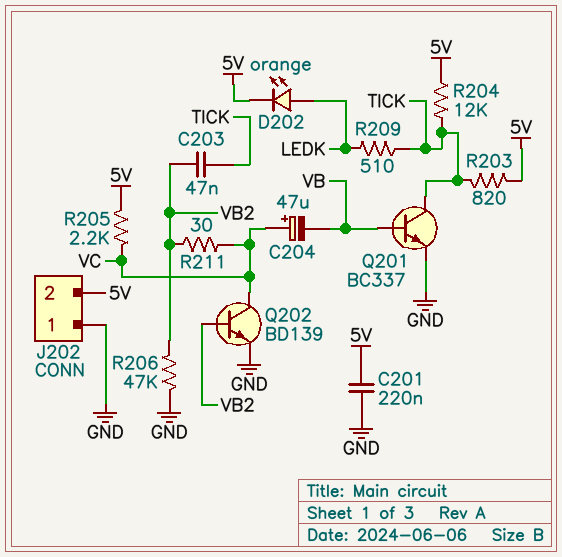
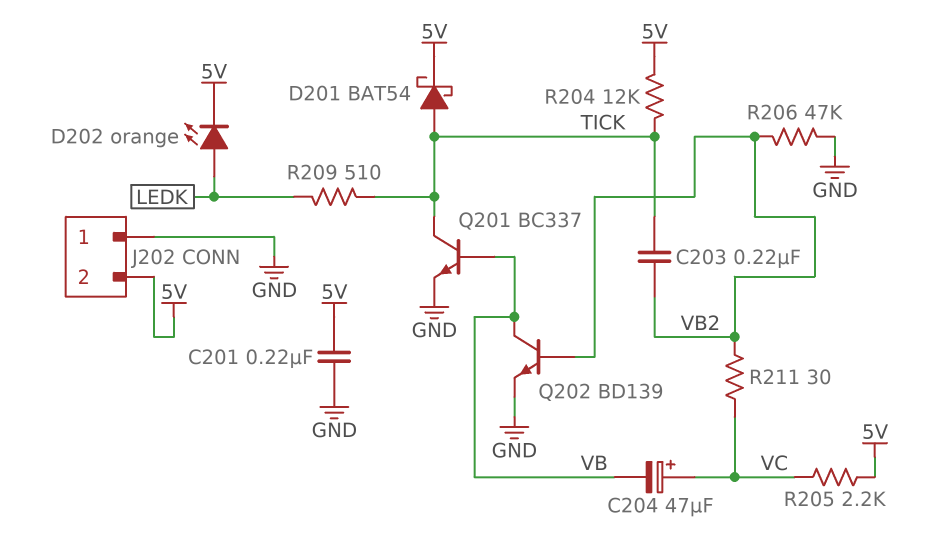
C203: 47nF (TICK, VB2) -> 220nF (TICK, VB2)
D201: none -> schottky BAT54 (A TICK, K 5V)
Q202: NPN BD139 (B VB2, C VC, E GND) -> NPN BD139 (B VB2, C VB, E GND)
R203: 820 (5V, TICK) -> none

